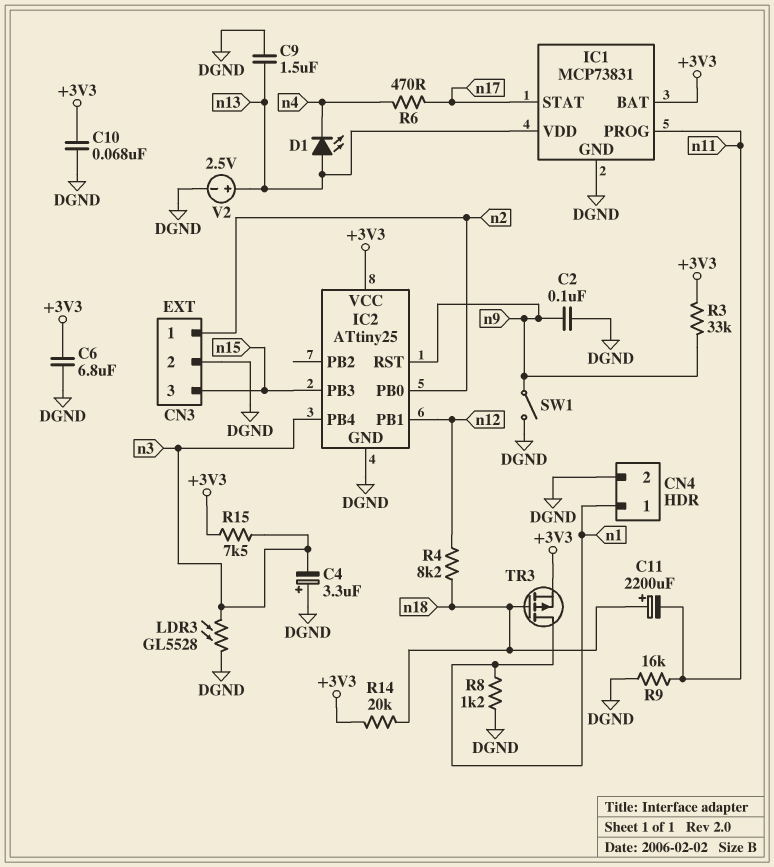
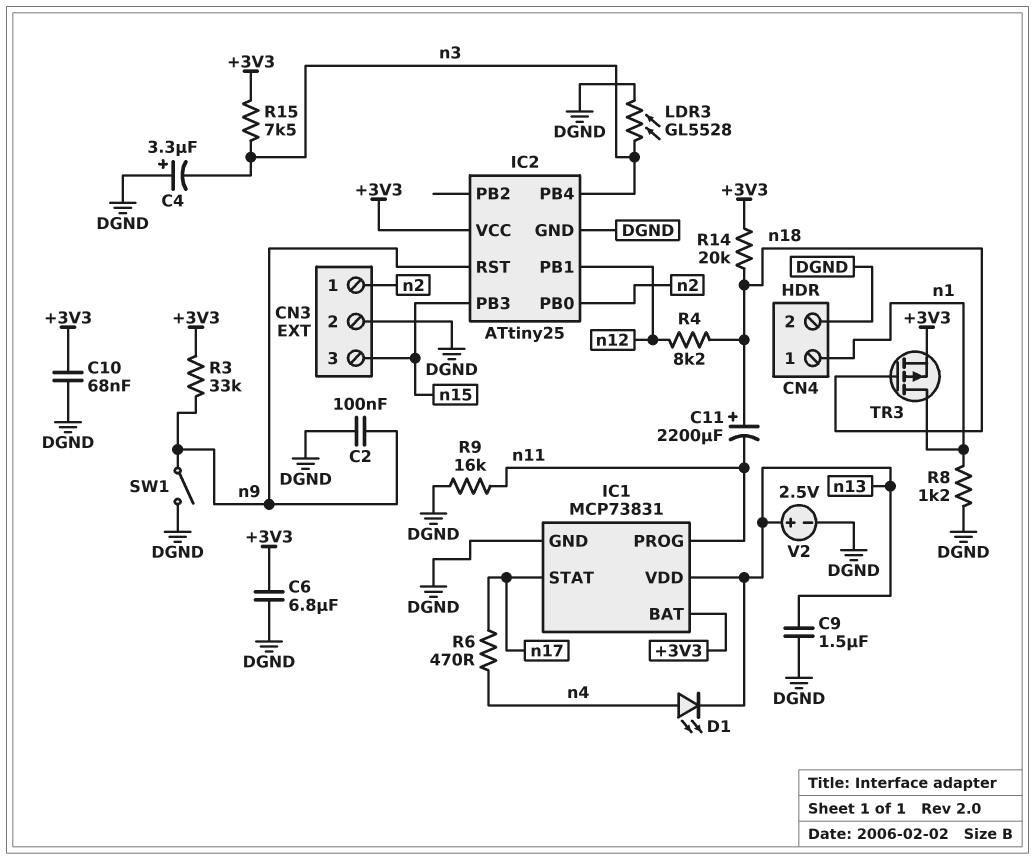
D1: LED (A n13, K n4) -> LED (A n4, K n13)

